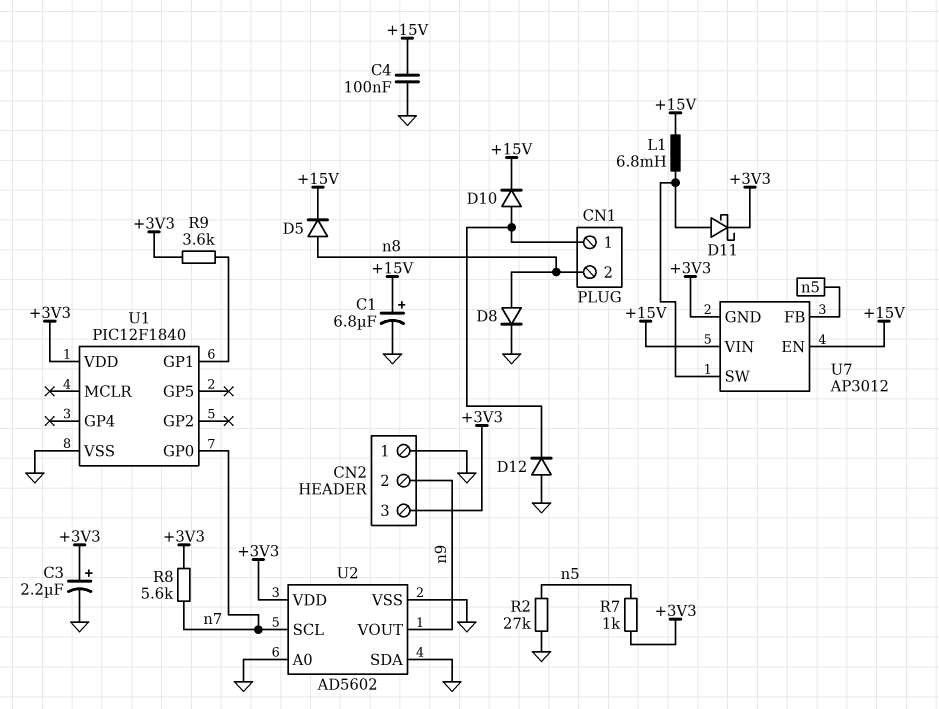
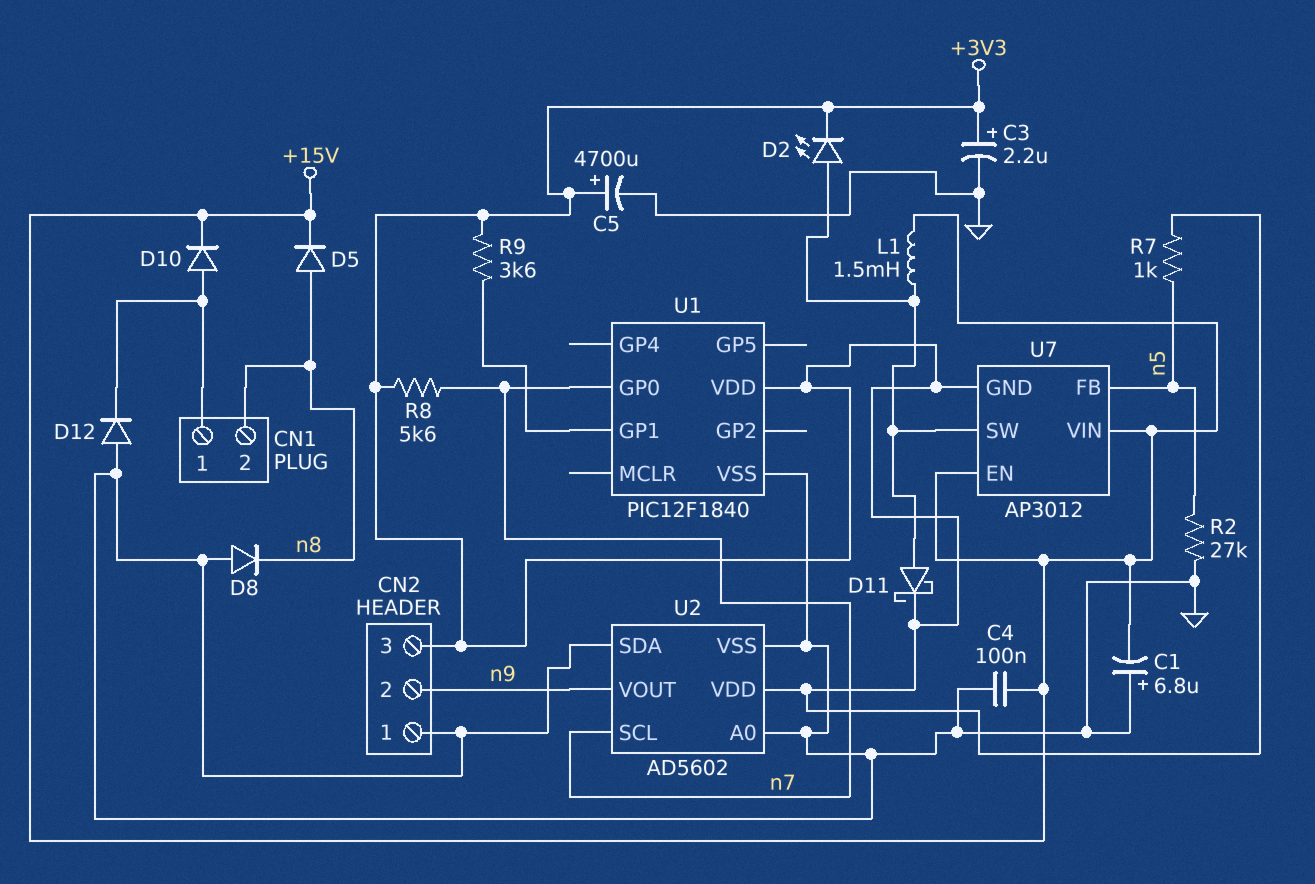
C1: 6.8uF (plus +15V, minus GND) -> 6.8uF (plus GND, minus +15V)
C5: none -> 4700uF (plus +3V3, minus GND)
D2: none -> LED (A U7/SW, K +3V3)
D8: diode (A n8, K GND) -> diode (A GND, K n8)
L1: 6.8mH (+15V, U7/SW) -> 1.5mH (+15V, U7/SW)

